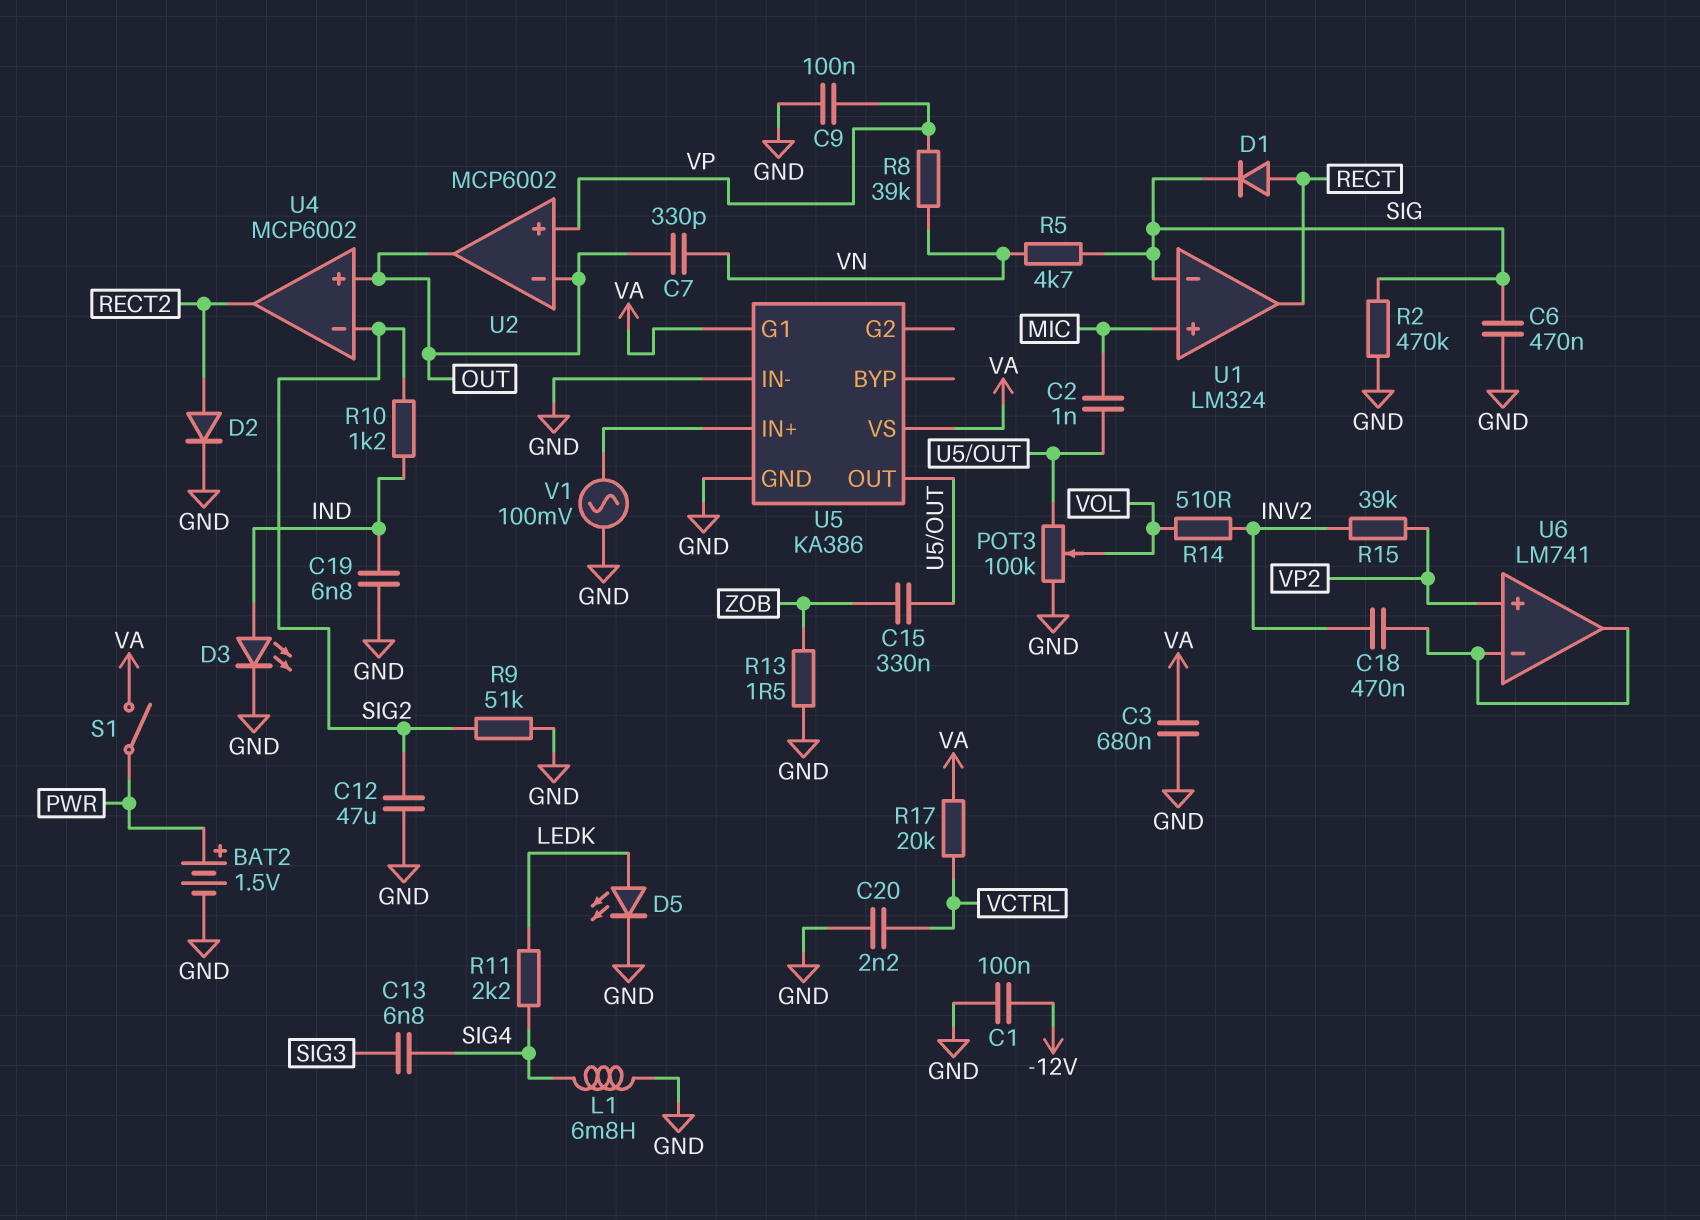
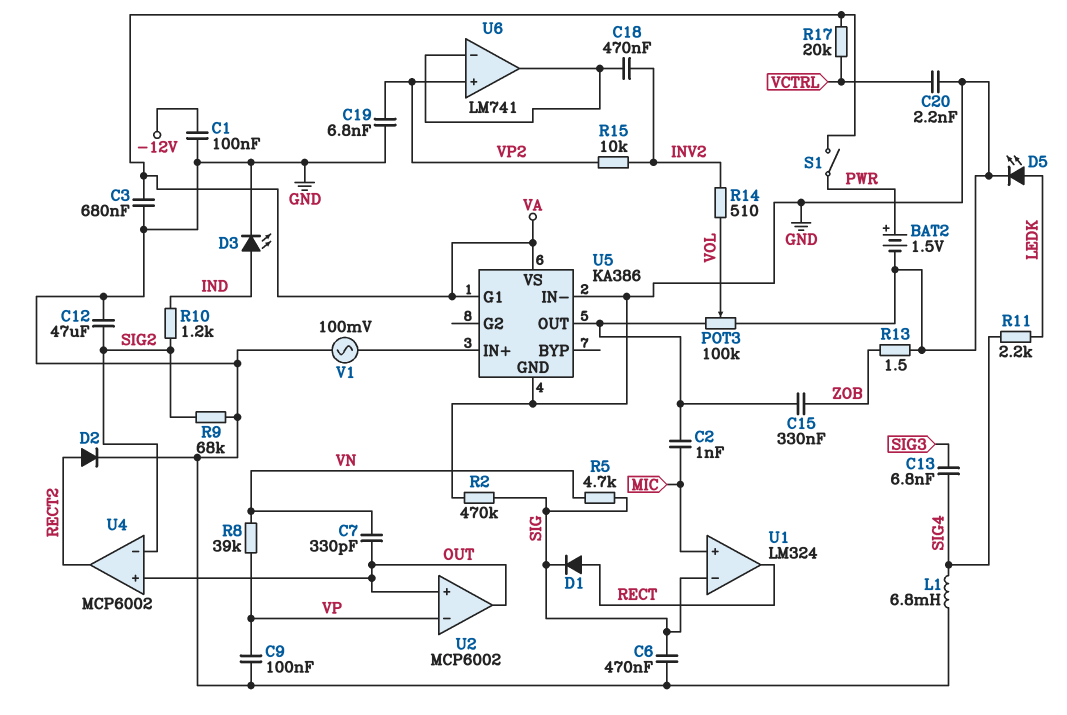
C19: 6.8nF (GND, IND) -> 6.8nF (GND, VP2)
R9: 51k (GND, SIG2) -> 68k (GND, SIG2)
R15: 39k (INV2, VP2) -> 10k (INV2, VP2)
U2 pin in+: VP -> OUT
U2 pin in-: OUT -> VP

